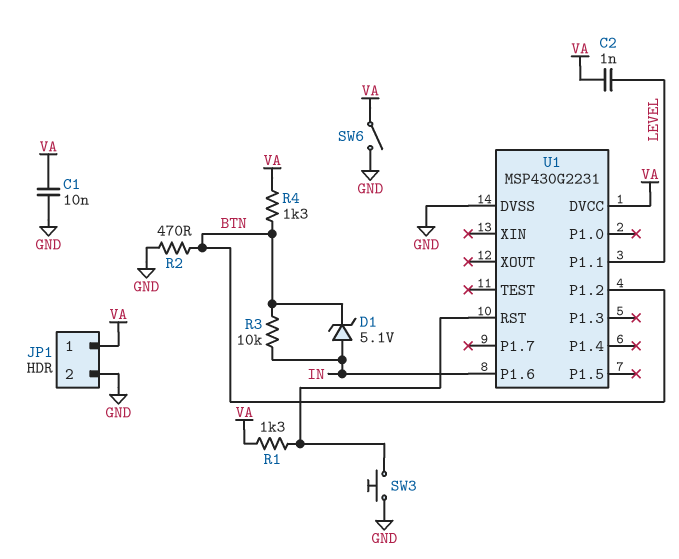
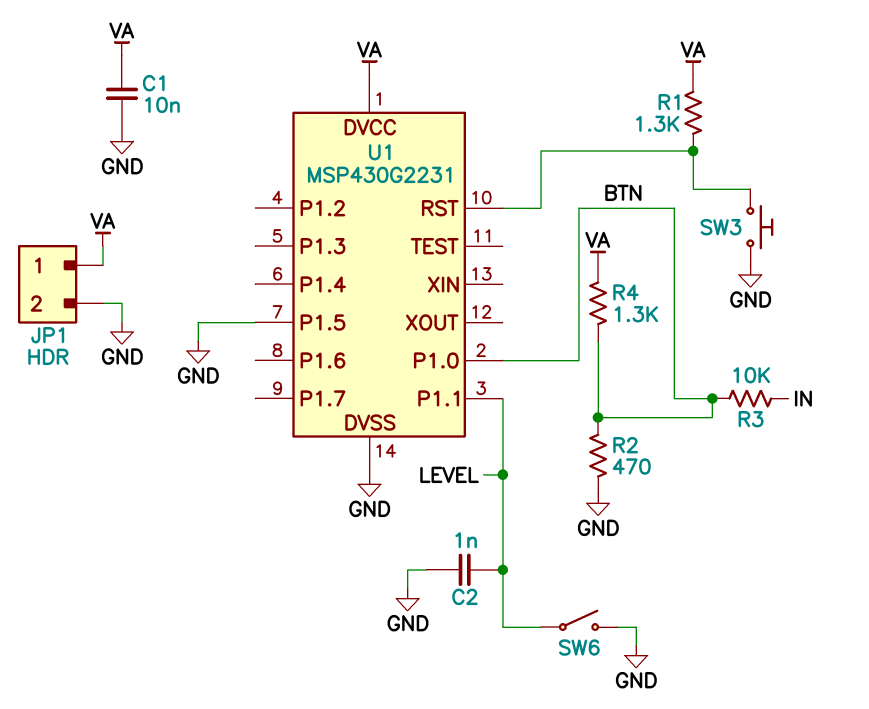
C2: 1nF (LEVEL, VA) -> 1nF (GND, LEVEL)
D1: zener 5.1V (A IN, K BTN) -> none
SW6: switch (GND, VA) -> switch (GND, LEVEL)
U1 pin P1.0: none -> BTN
U1 pin P1.2: BTN -> none
U1 pin P1.5: none -> GND
U1 pin P1.6: IN -> none

